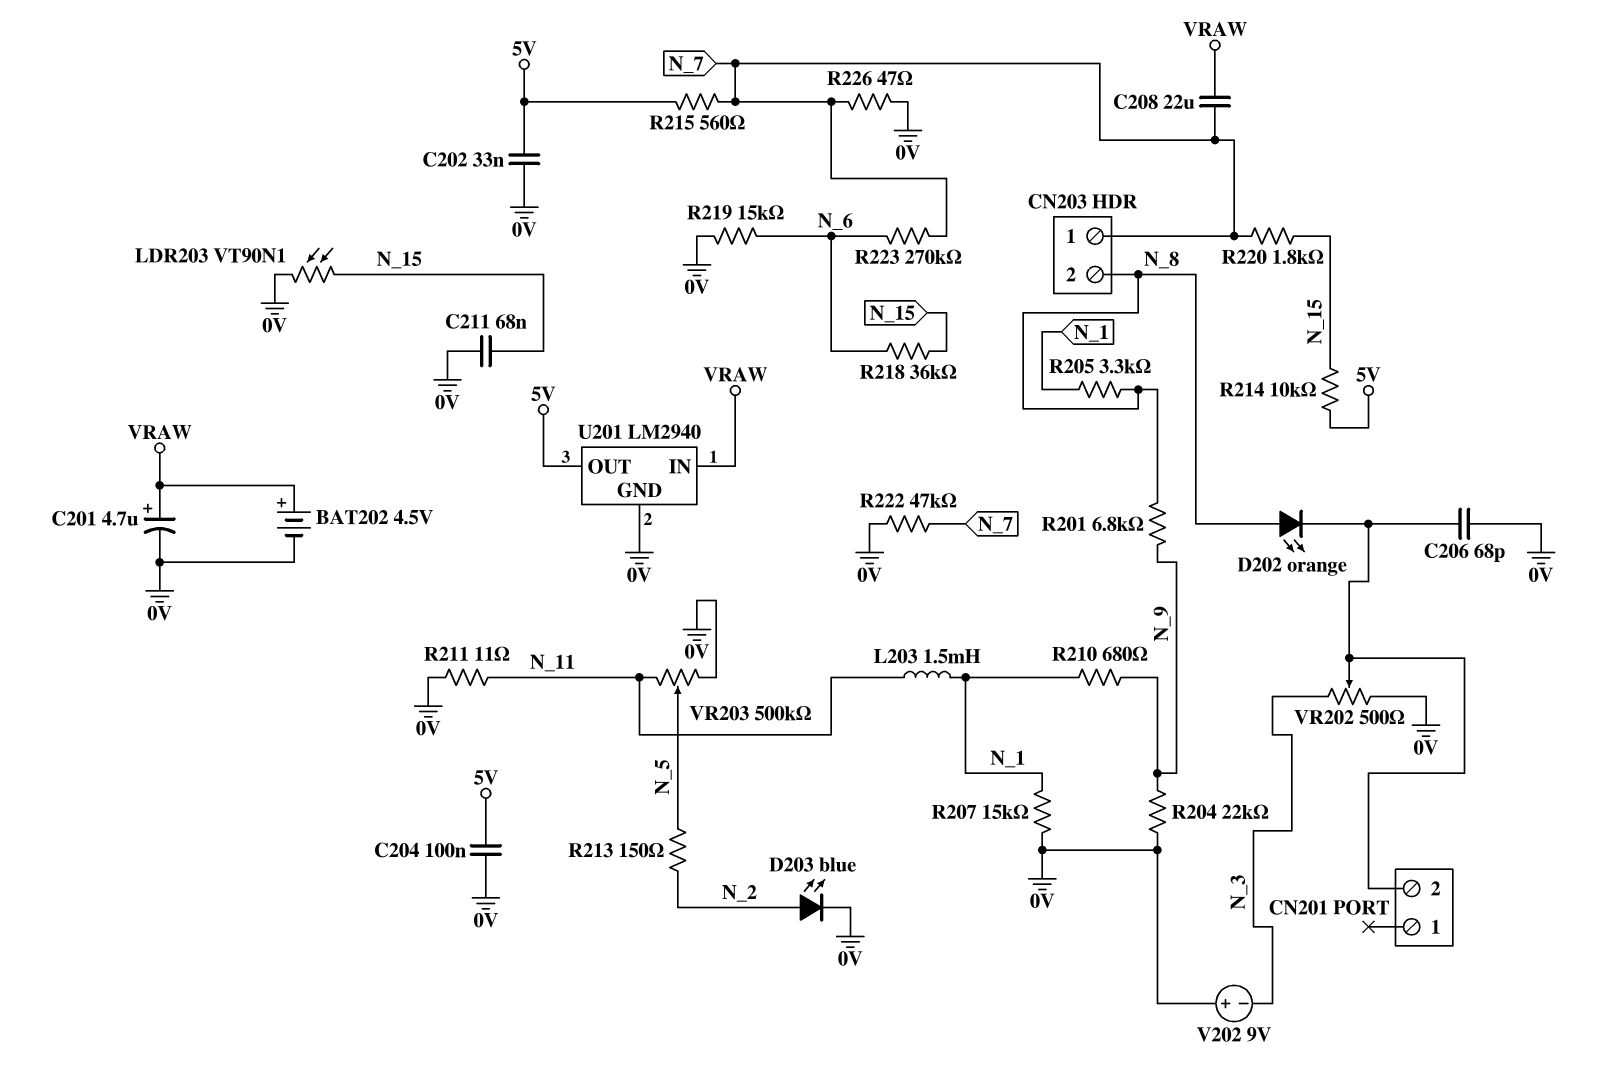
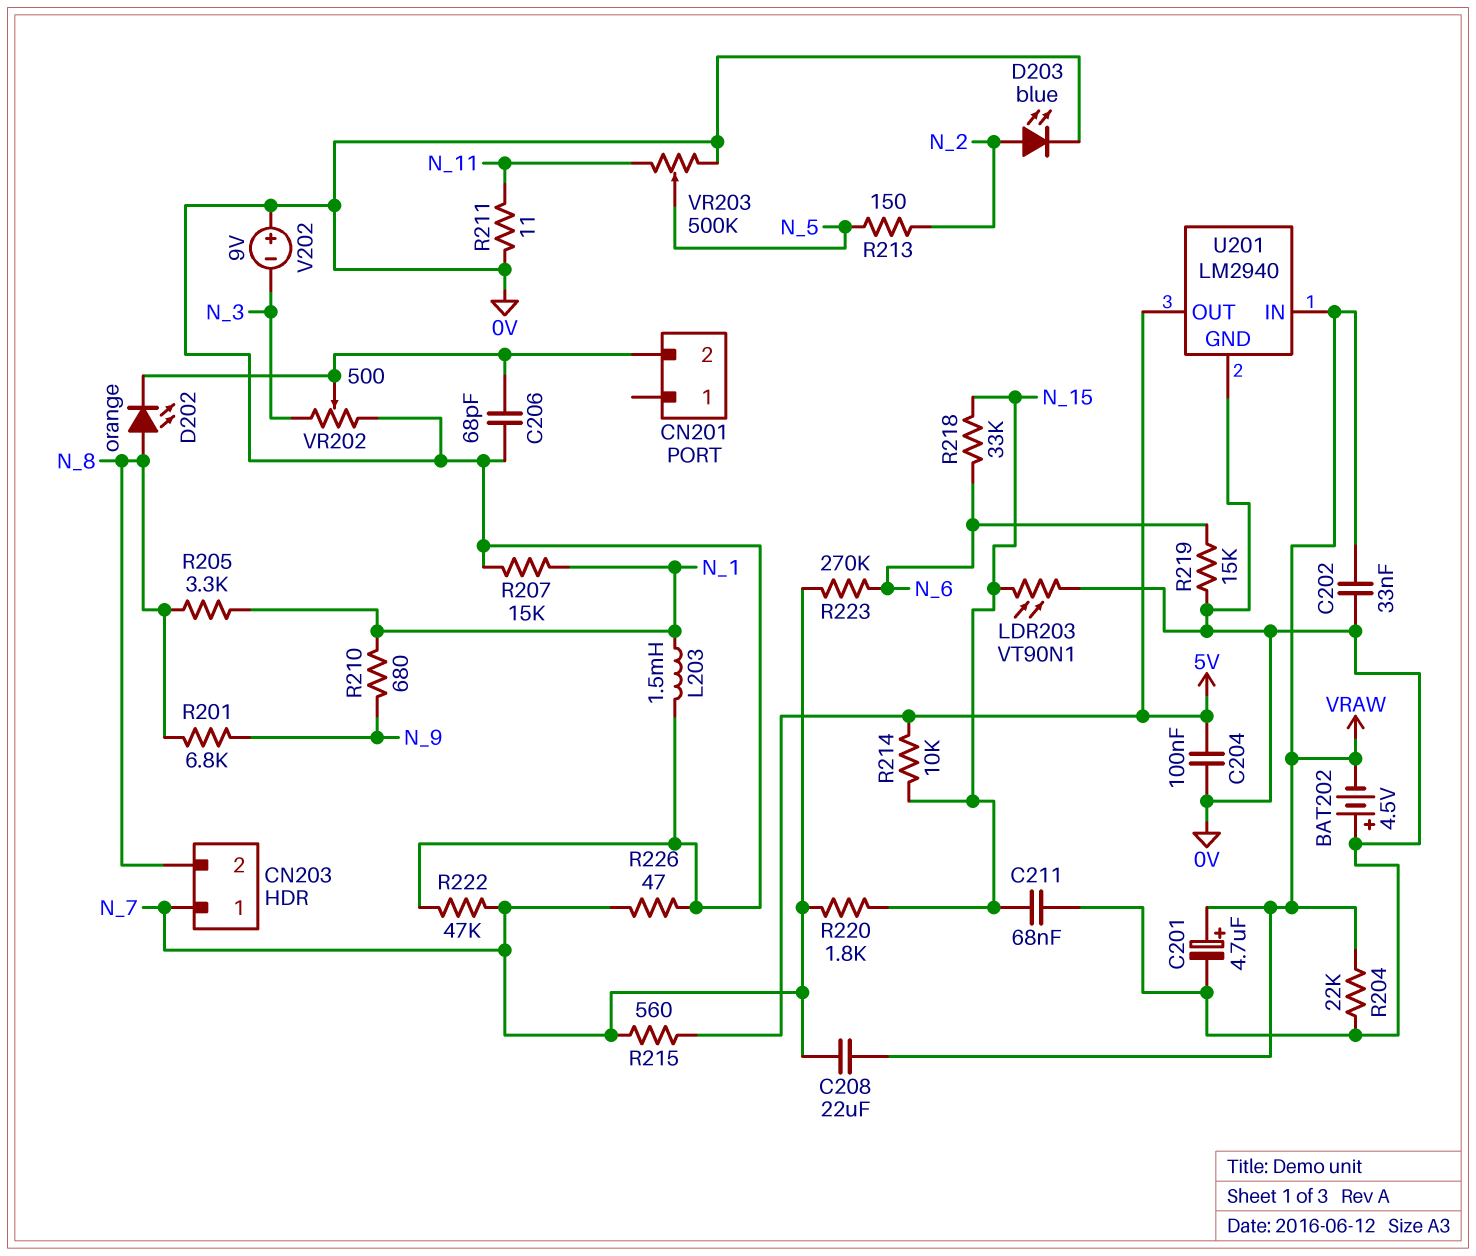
BAT202: 4.5V (plus VRAW, minus 0V) -> 4.5V (plus 0V, minus VRAW)
C202: 33nF (0V, 5V) -> 33nF (0V, VRAW)
L203: 1.5mH (N_1, N_11) -> 1.5mH (0V, N_1)
R204: 22k (0V, N_9) -> 22k (0V, VRAW)
R218: 36k (N_6, N_15) -> 33k (N_6, N_15)

